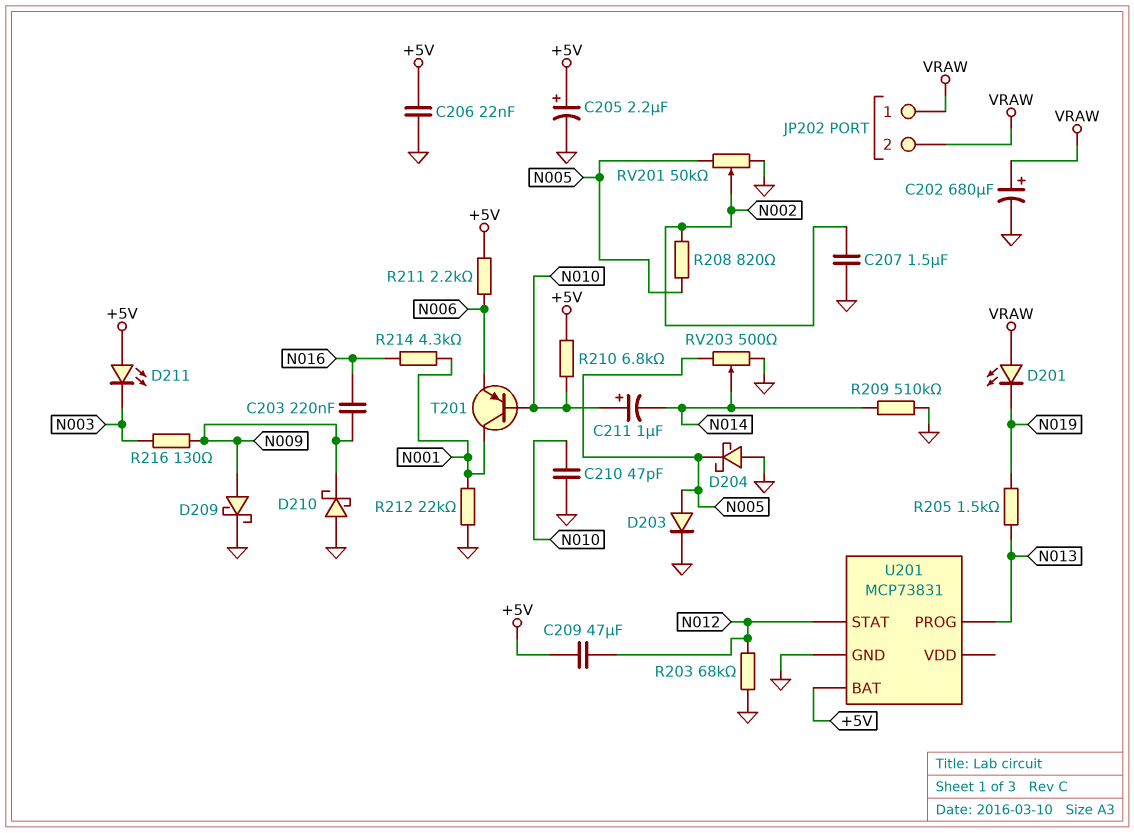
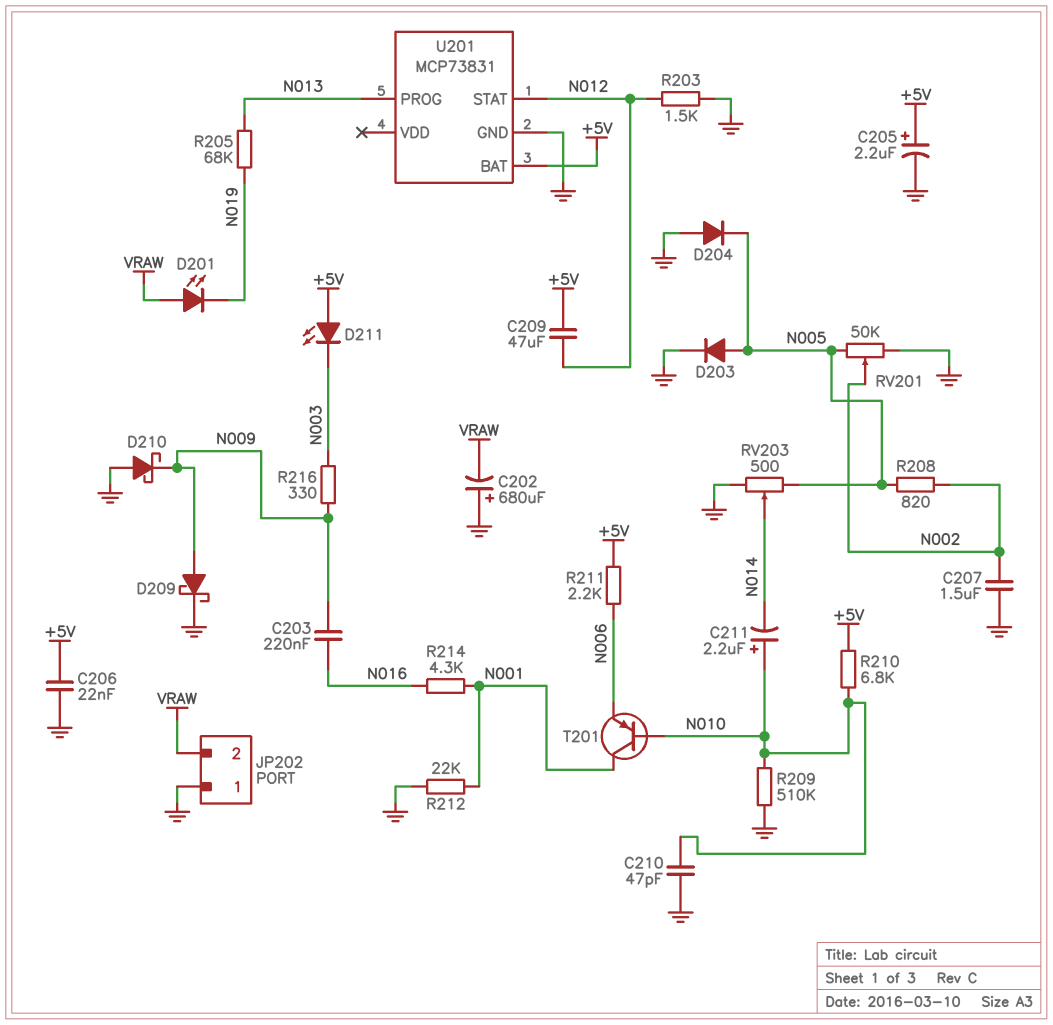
C202: 680uF (plus VRAW, minus GND) -> 680uF (plus GND, minus VRAW)
C211: 1uF (plus N010, minus N014) -> 2.2uF (plus N010, minus N014)
D204: schottky (A GND, K N005) -> diode (A GND, K N005)
JP202 pin 1: VRAW -> GND
R203: 68k (GND, N012) -> 1.5k (GND, N012)
R205: 1.5k (N013, N019) -> 68k (N013, N019)
R209: 510k (GND, N014) -> 510k (GND, N010)
R216: 130 (N003, N009) -> 330 (N003, N009)

